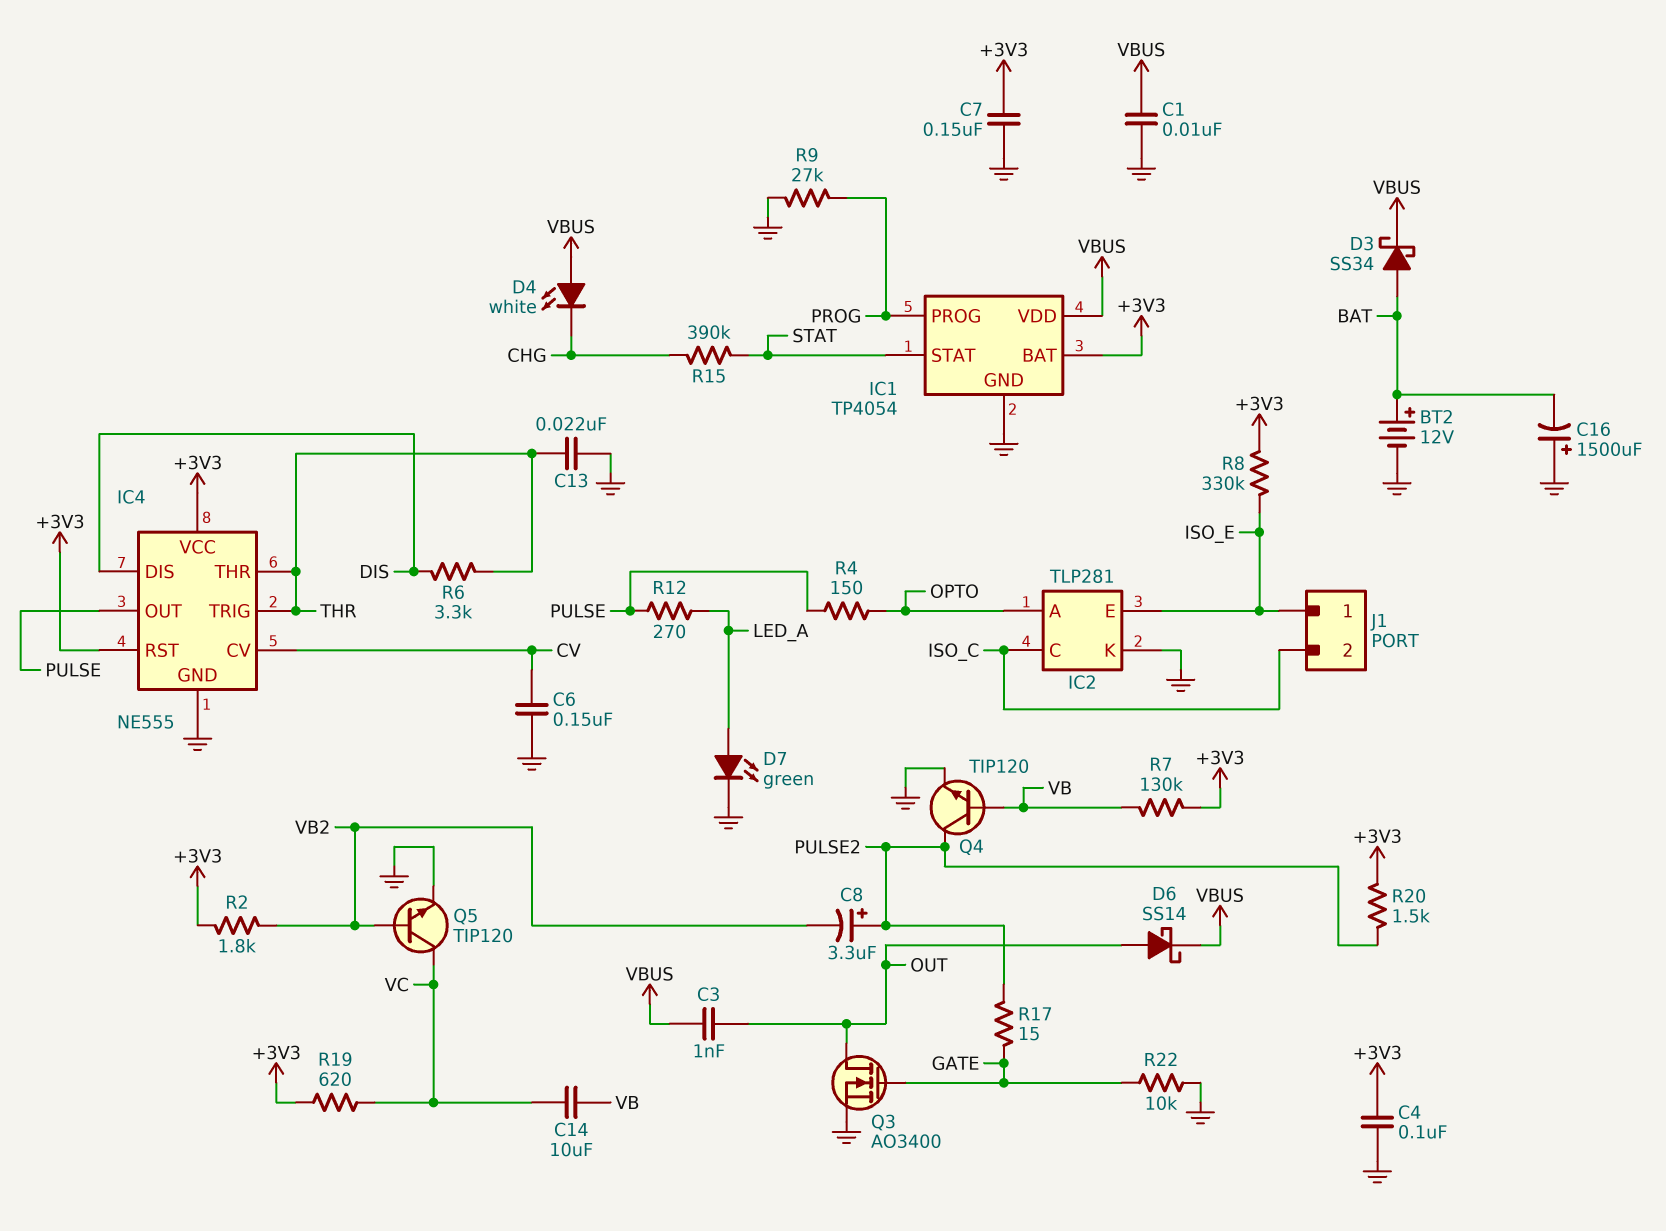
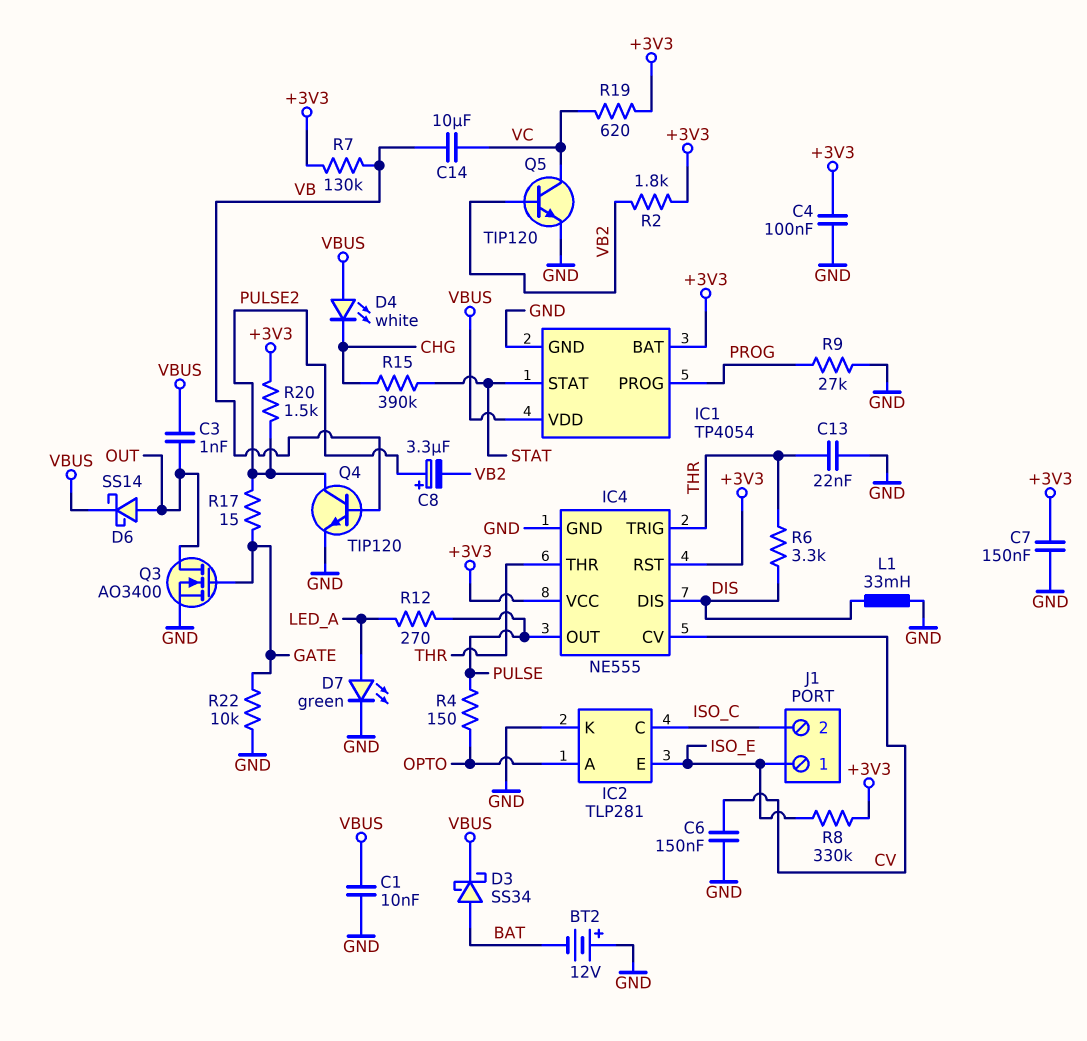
BT2: 12V (plus BAT, minus GND) -> 12V (plus GND, minus BAT)
C16: 1500uF (plus GND, minus BAT) -> none
L1: none -> 33mH (DIS, GND)

